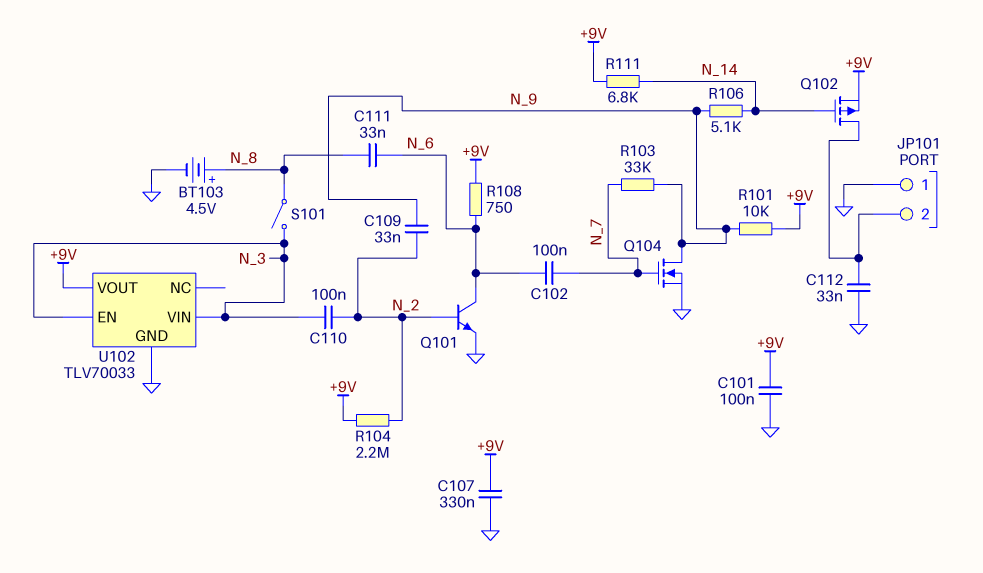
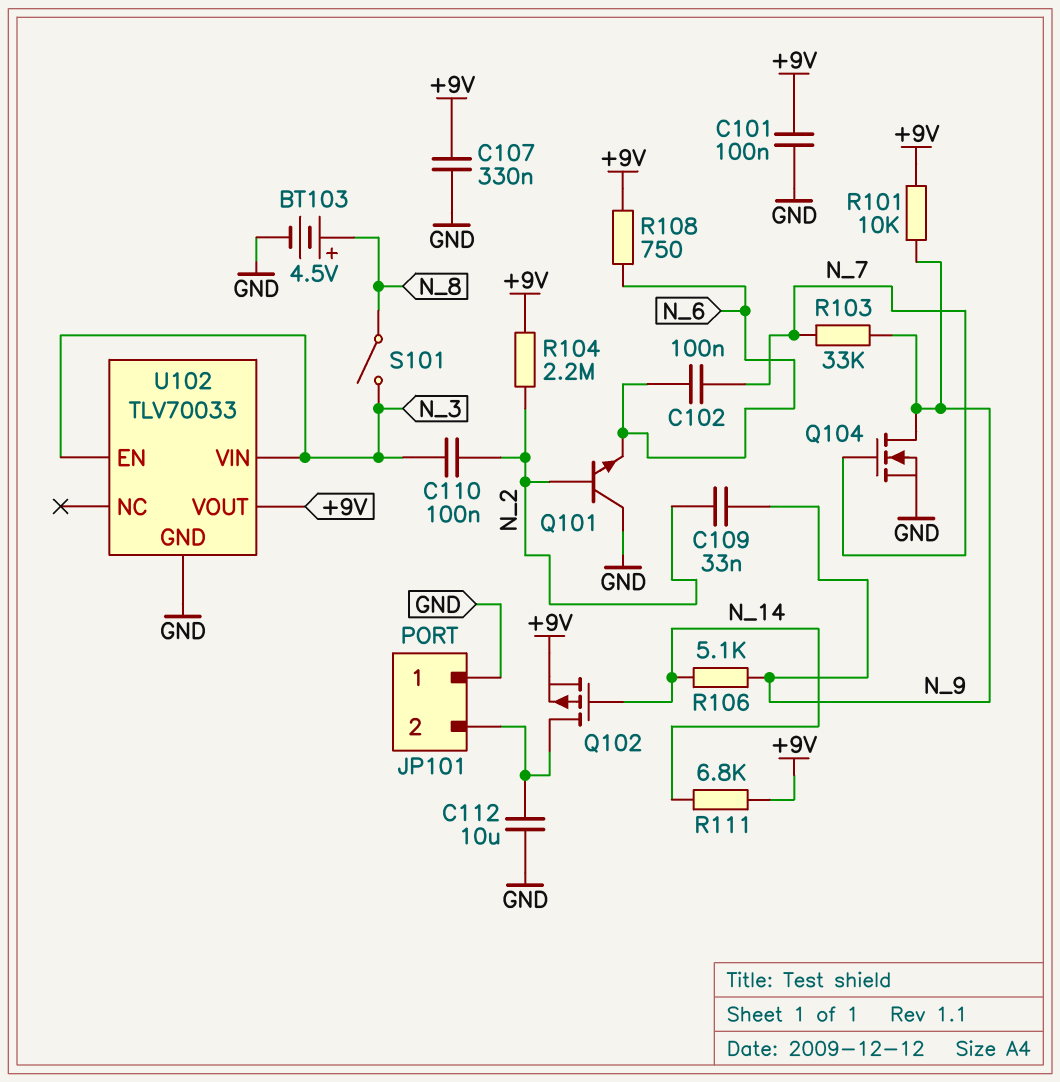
C111: 33nF (N_6, N_8) -> none
C112: 33nF (GND, JP101/2) -> 10uF (GND, JP101/2)
Q101: NPN (B N_2, C N_6, E GND) -> NPN (B N_2, C GND, E N_6)

